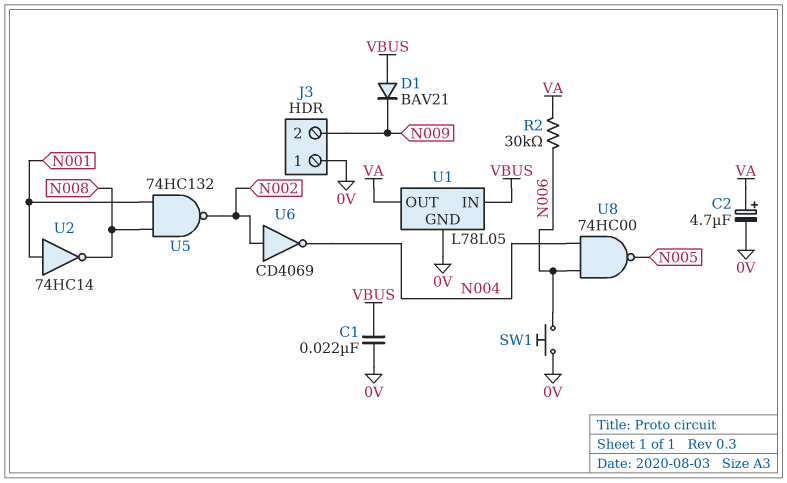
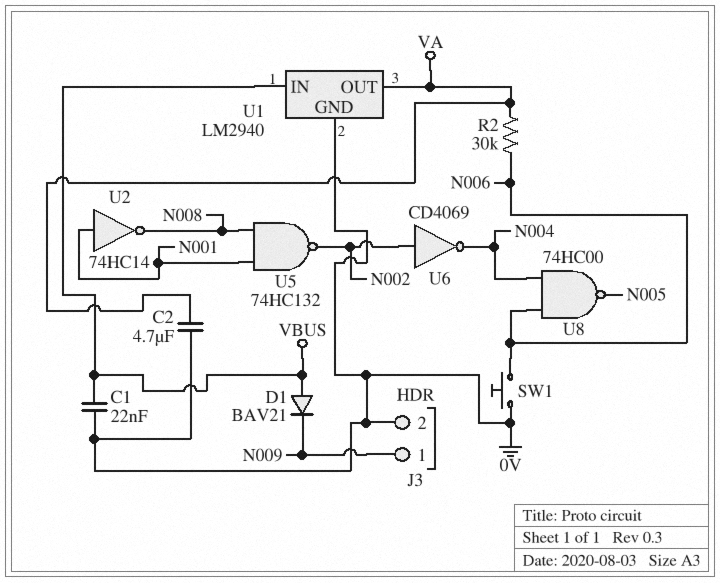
C2: 4.7uF (plus VA, minus 0V) -> 4.7uF (0V, VA)
J3 pin 1: 0V -> N009
J3 pin 2: N009 -> 0V
U1: L78L05 -> LM2940

